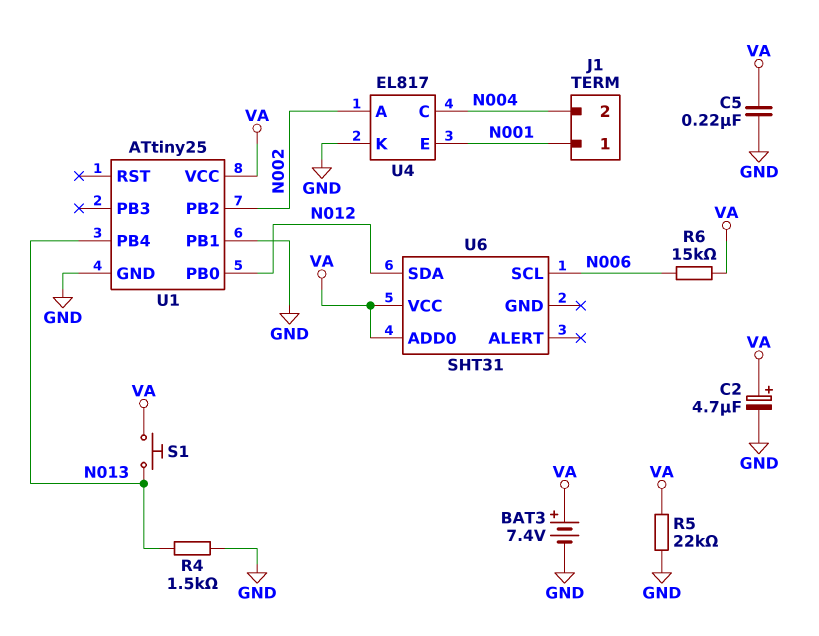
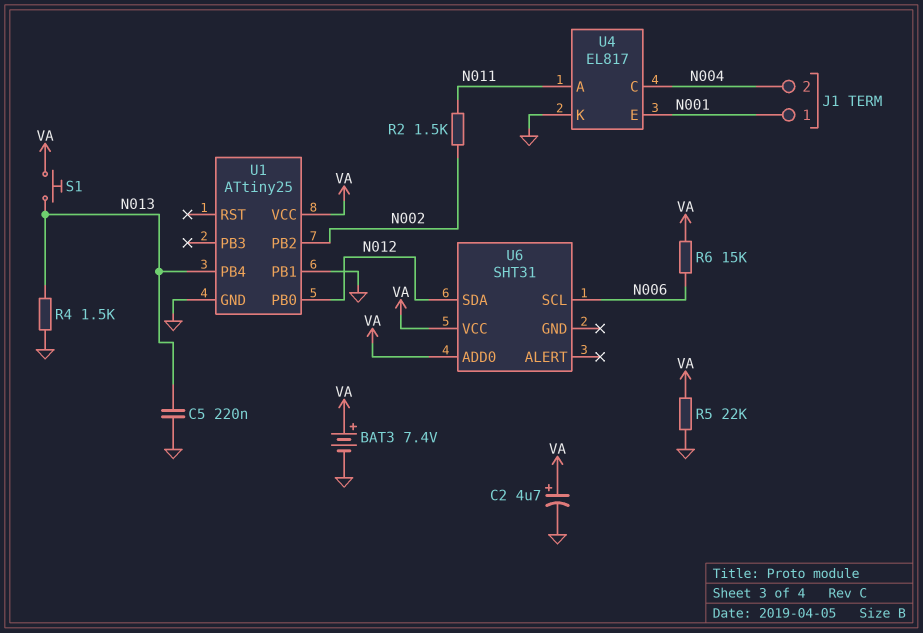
C5: 220nF (GND, VA) -> 220nF (GND, N013)
R2: none -> 1.5k (N002, N011)
U4 pin A: N002 -> N011

